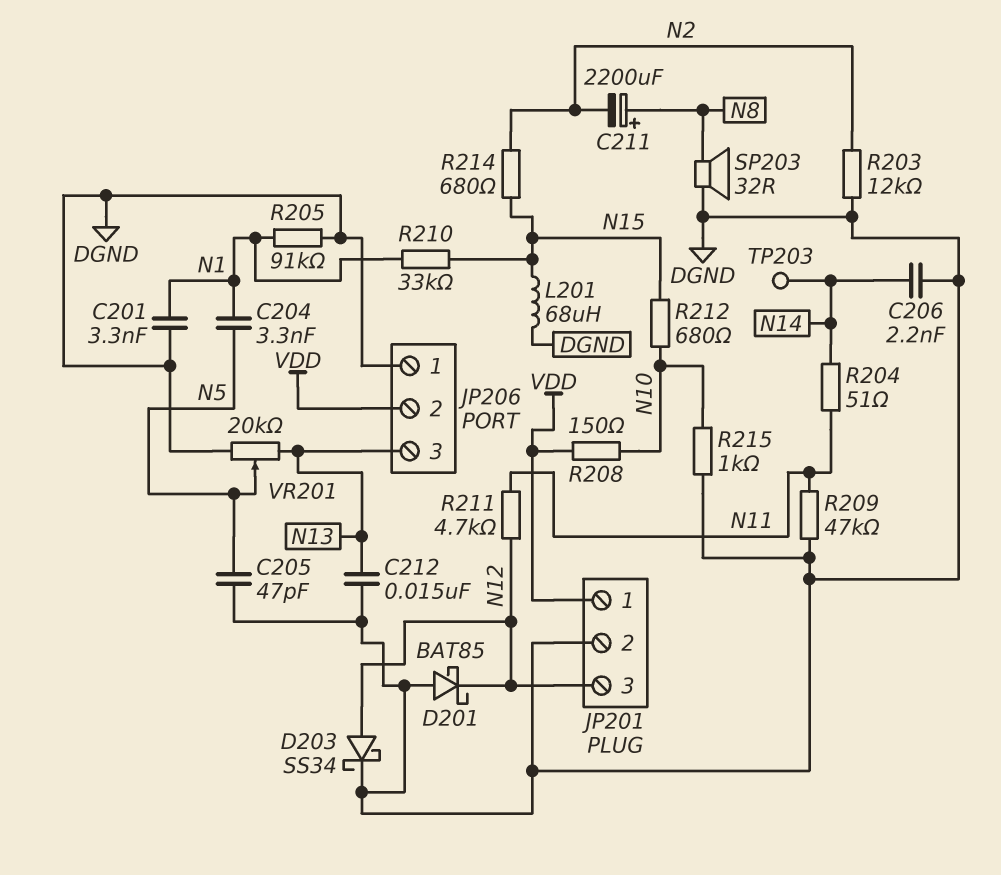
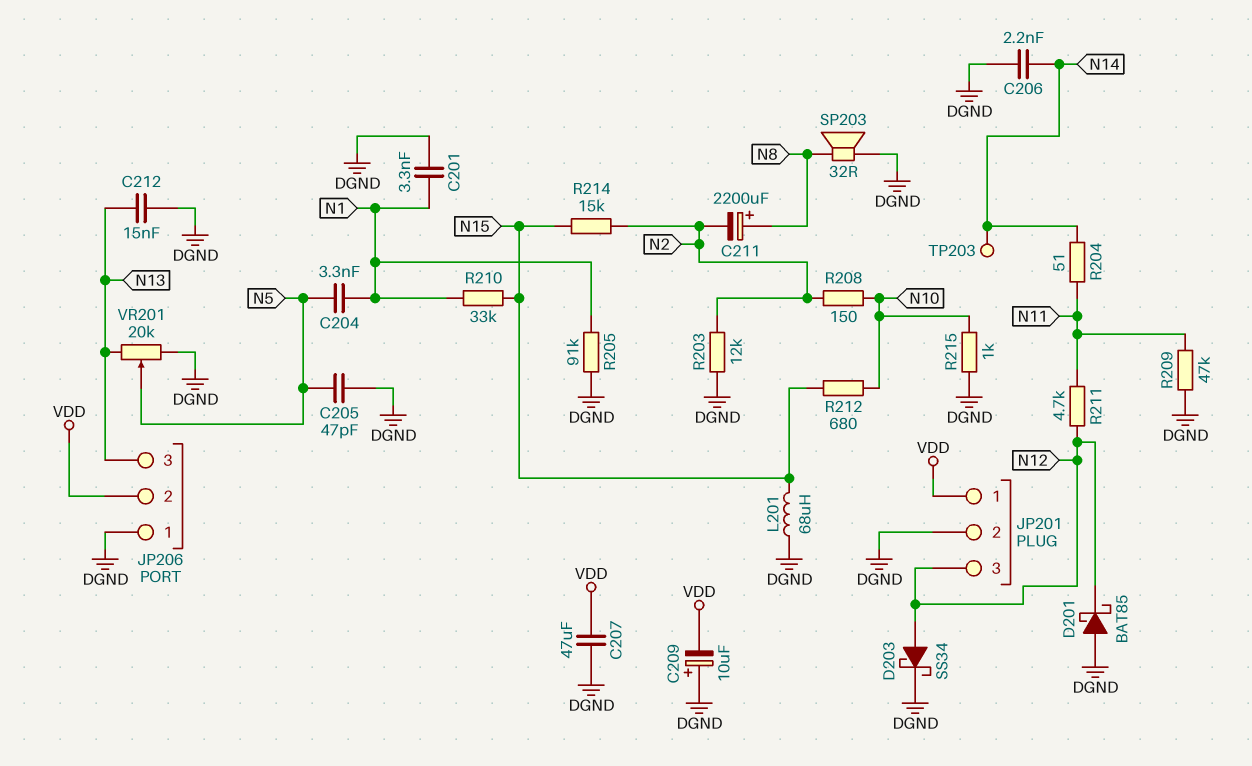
C207: none -> 47uF (DGND, VDD)
C209: none -> 10uF (plus DGND, minus VDD)
R208: 150 (N10, VDD) -> 150 (N2, N10)
R214: 680 (N2, N15) -> 15k (N2, N15)

